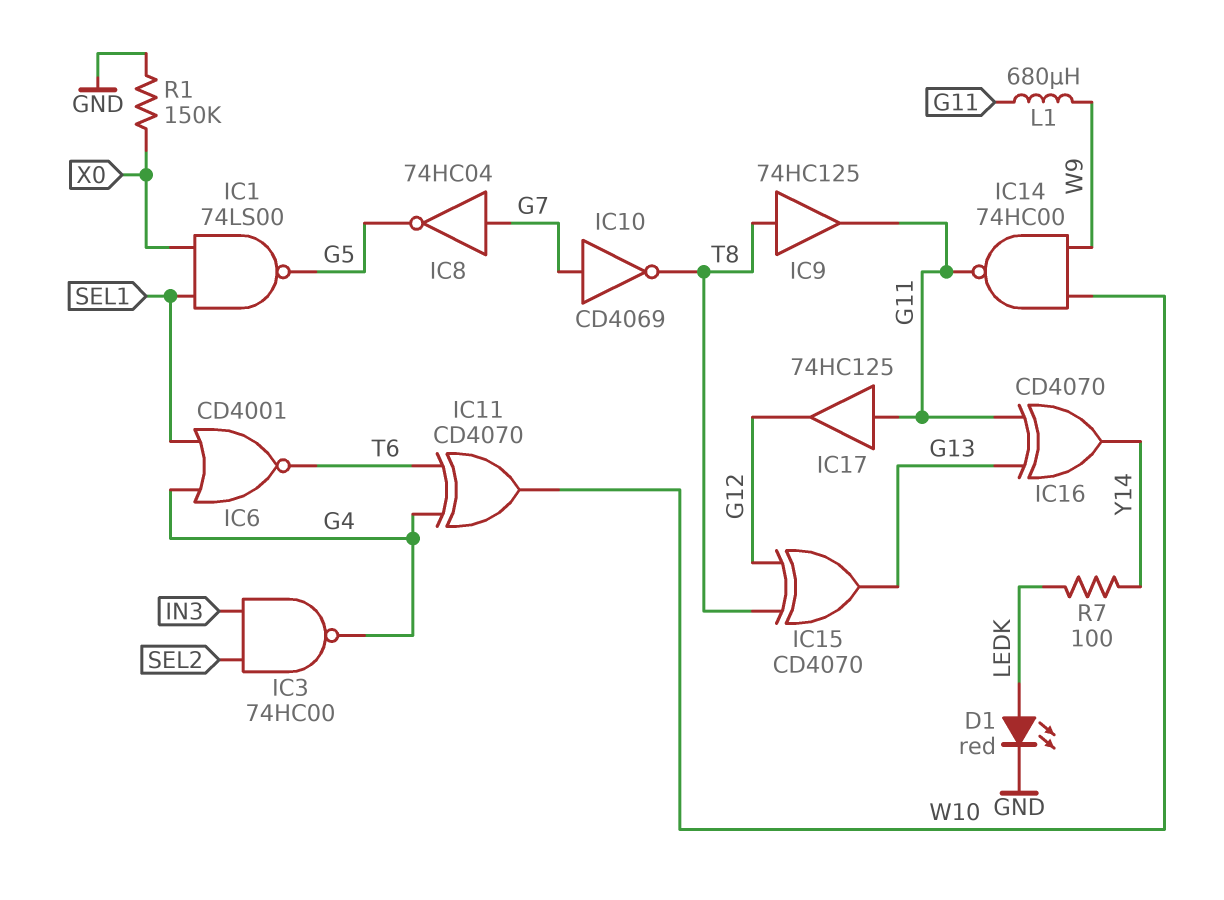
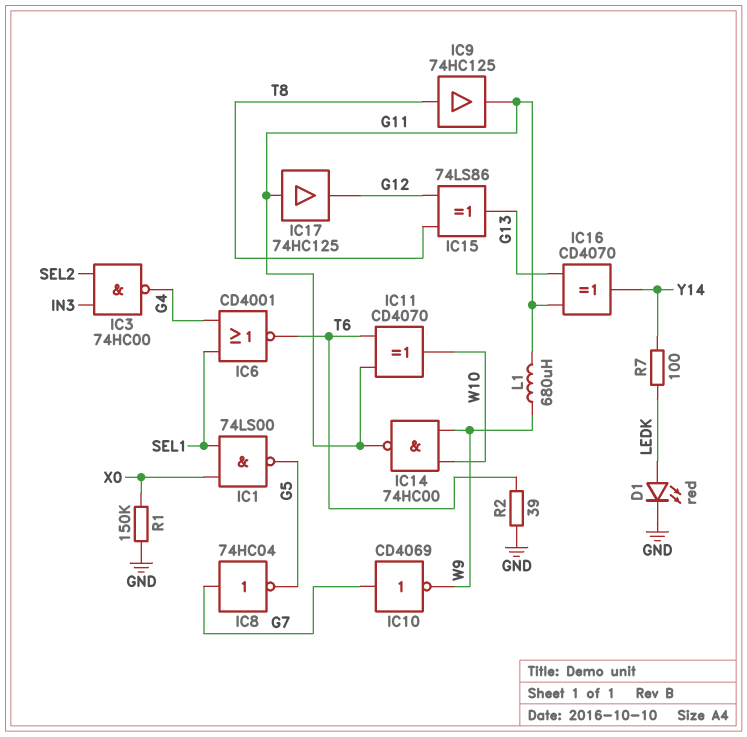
IC10: NOT CD4069 (in G7, out T8) -> NOT CD4069 (in G7, out W9)
IC11: XOR CD4070 (in G4, in T6, out W10) -> XOR CD4070 (in G11, in T6, out W10)
IC15: XOR CD4070 (in G12, in T8, out G13) -> XOR 74LS86 (in G12, in T8, out G13)
R2: none -> 39 (GND, T6)

